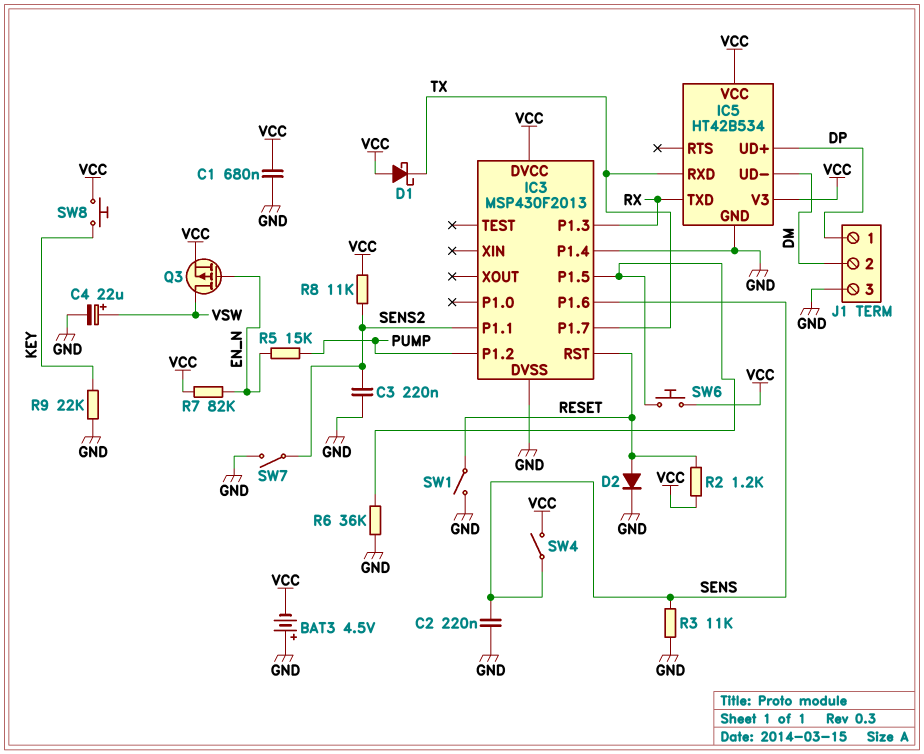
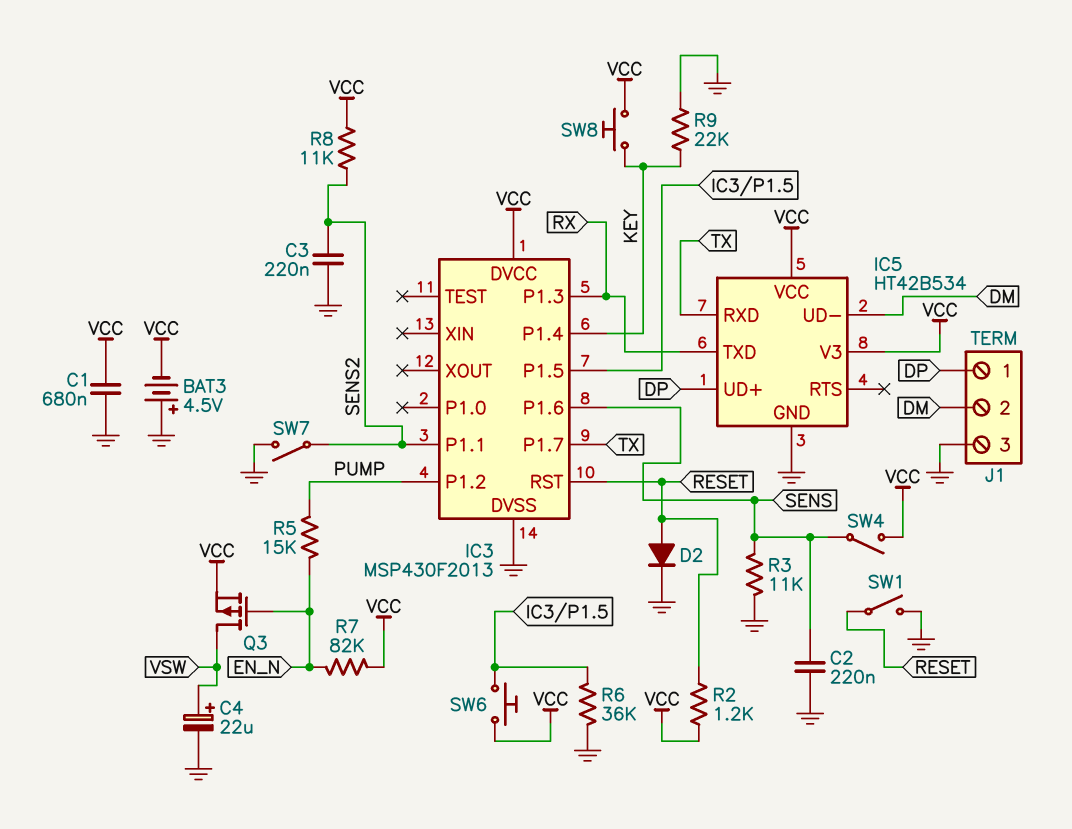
D1: schottky (A VCC, K TX) -> none
IC3 pin P1.4: GND -> KEY

